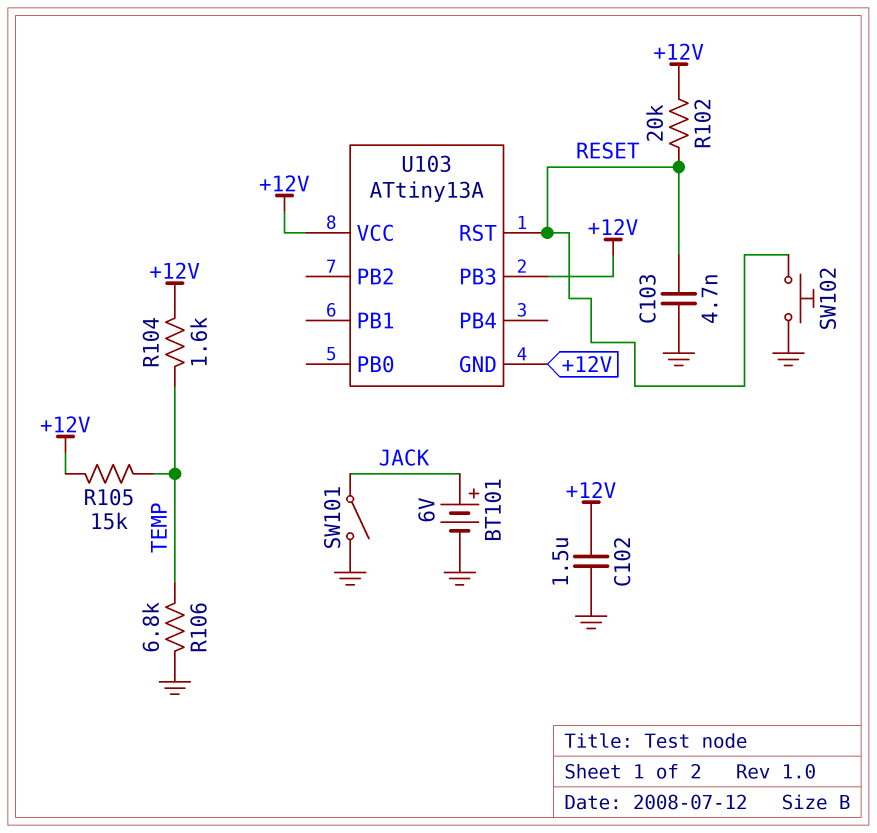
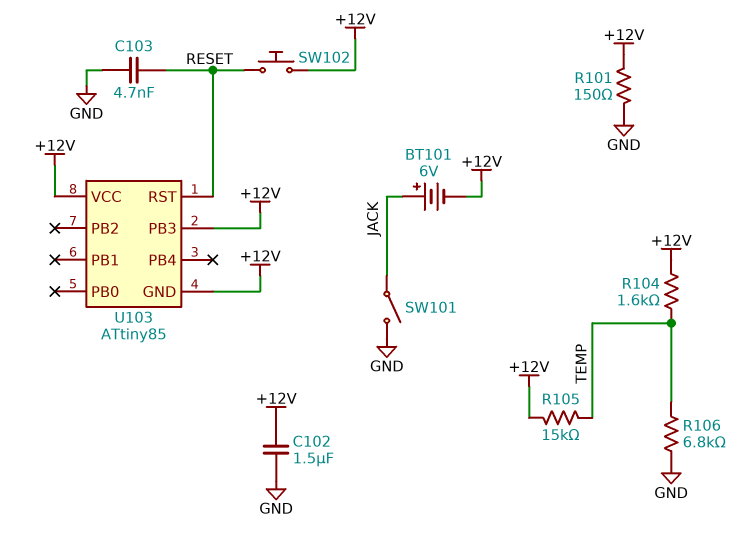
BT101: 6V (plus JACK, minus GND) -> 6V (plus JACK, minus +12V)
R101: none -> 150 (+12V, GND)
R102: 20k (+12V, RESET) -> none
SW102: button (GND, RESET) -> button (+12V, RESET)
U103: ATtiny13A -> ATtiny85

